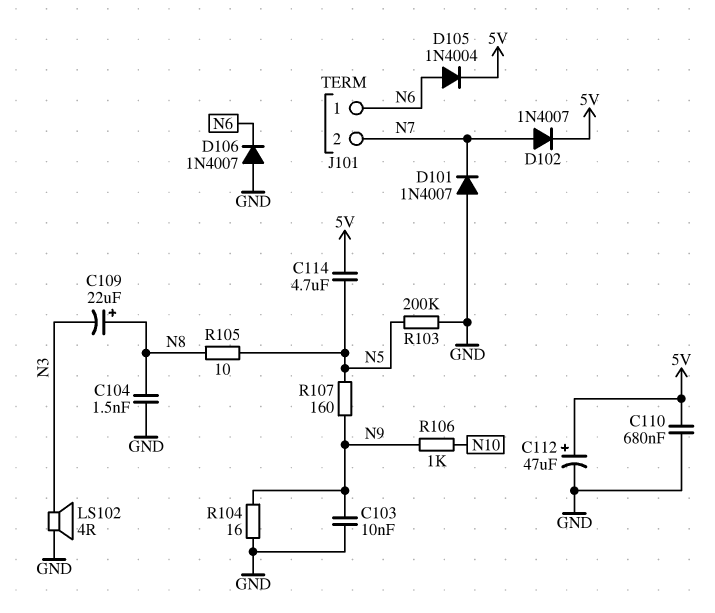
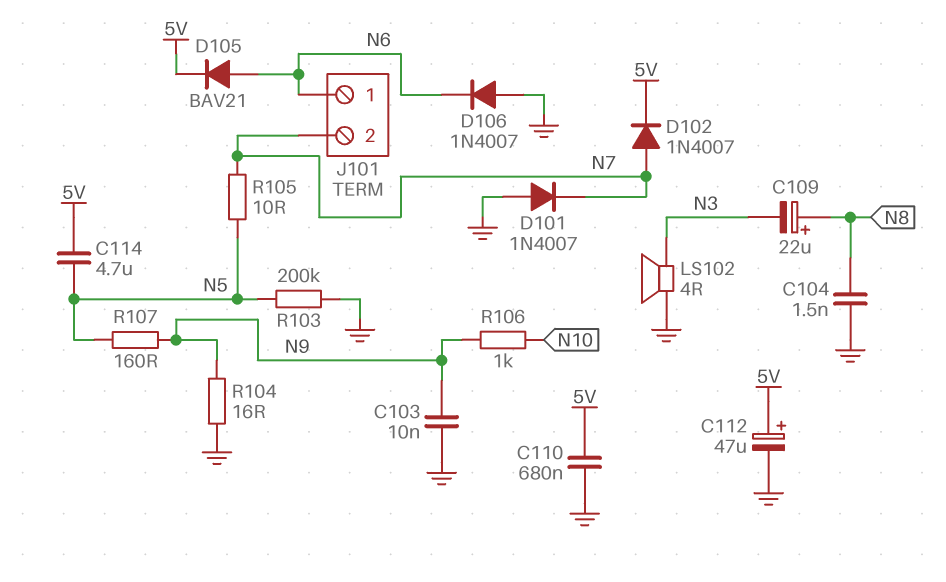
D105: diode 1N4004 (A N6, K 5V) -> diode BAV21 (A N6, K 5V)
R105: 10 (N5, N8) -> 10 (N5, N7)

